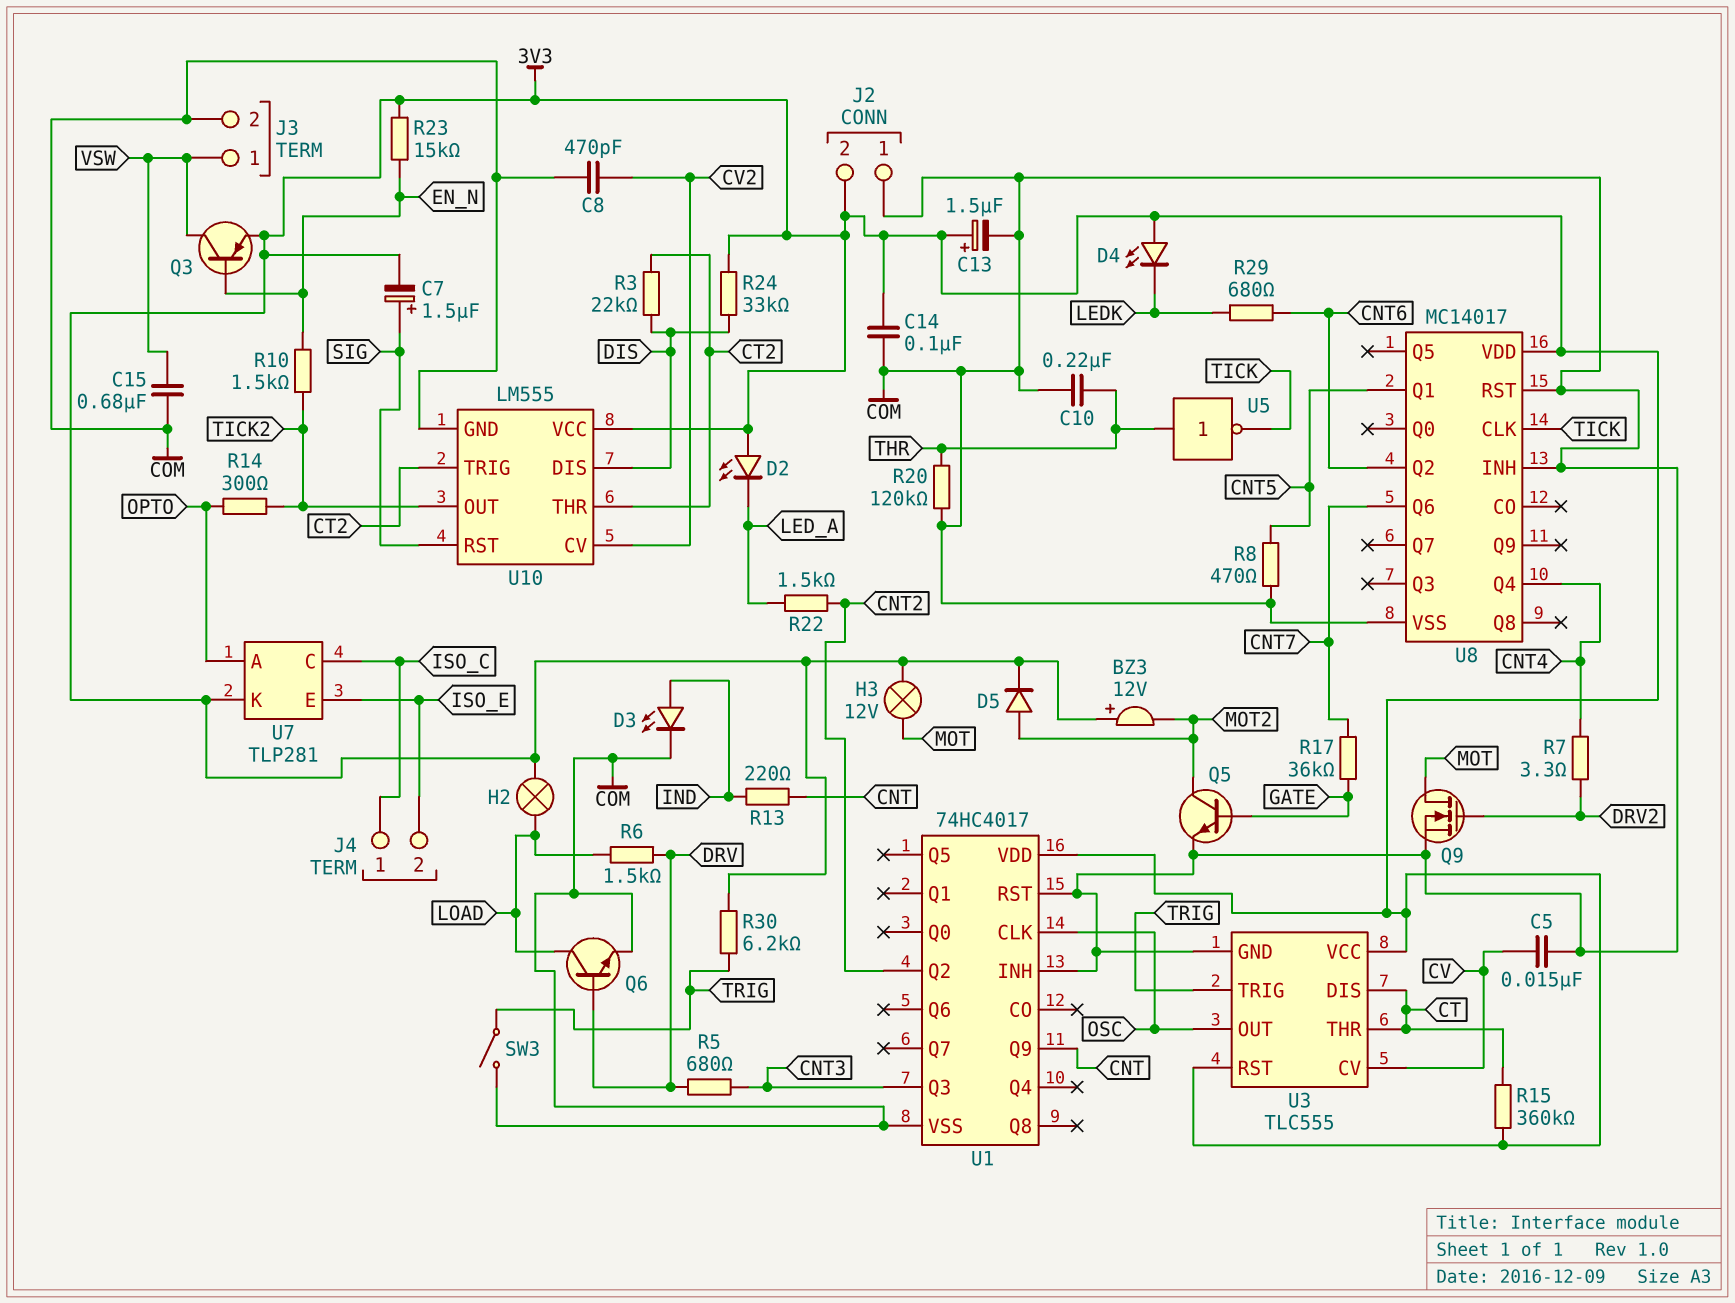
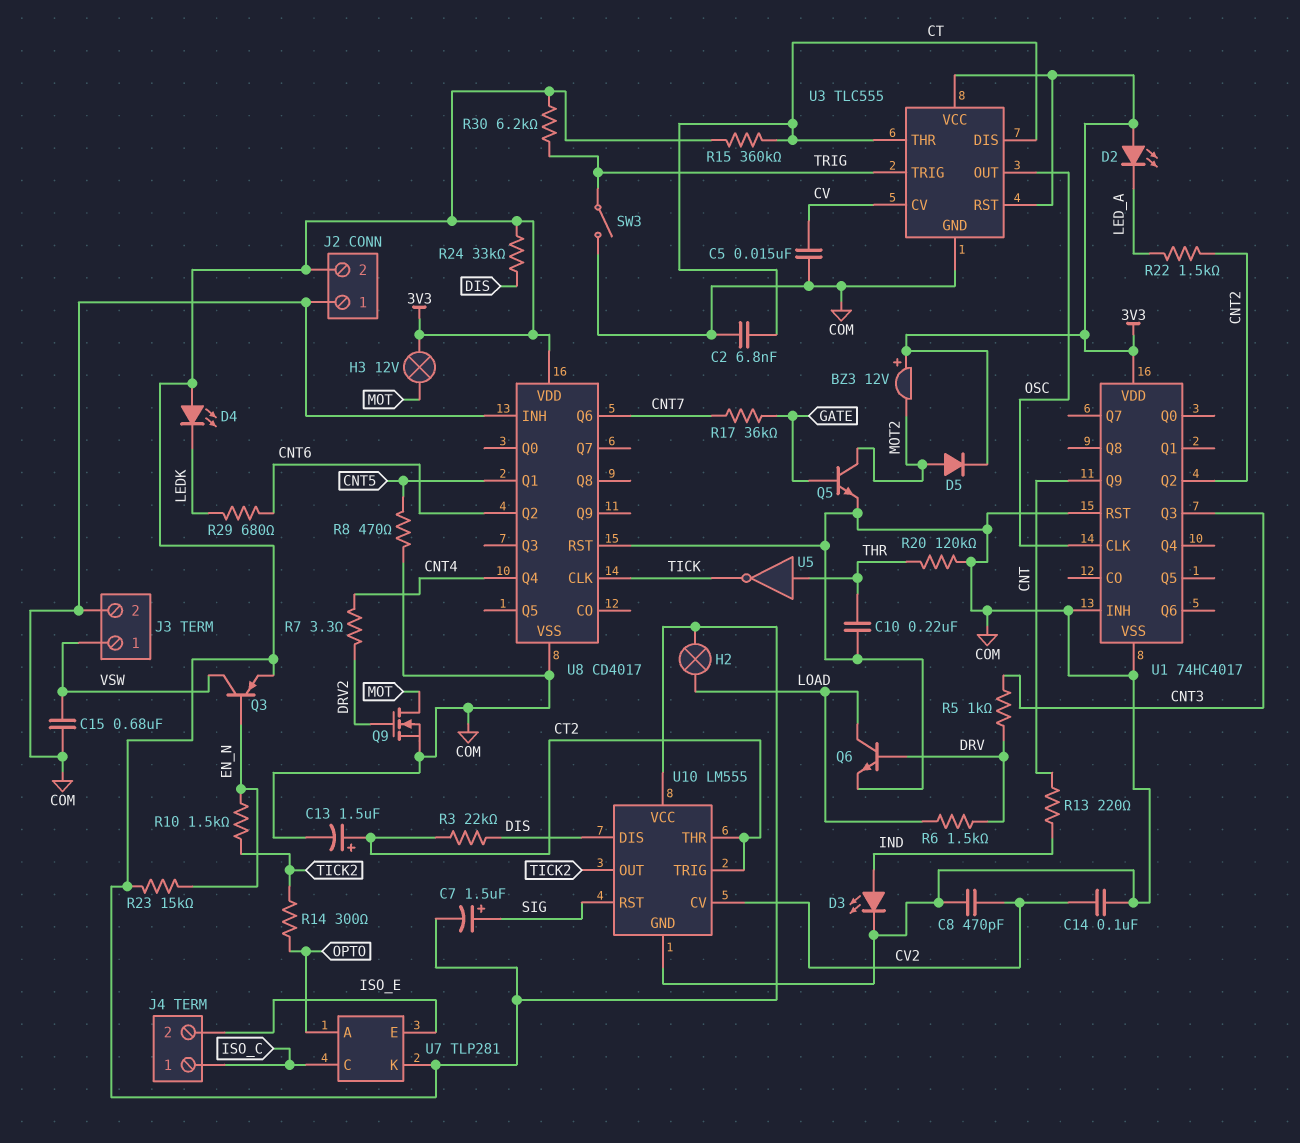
C2: none -> 6.8nF (COM, CT)
C13: 1.5uF (plus 3V3, minus COM) -> 1.5uF (plus CT2, minus COM)
C14: 100nF (3V3, COM) -> 100nF (COM, CV2)
R5: 680 (CNT3, DRV) -> 1k (CNT3, DRV)
U8: MC14017 -> CD4017

